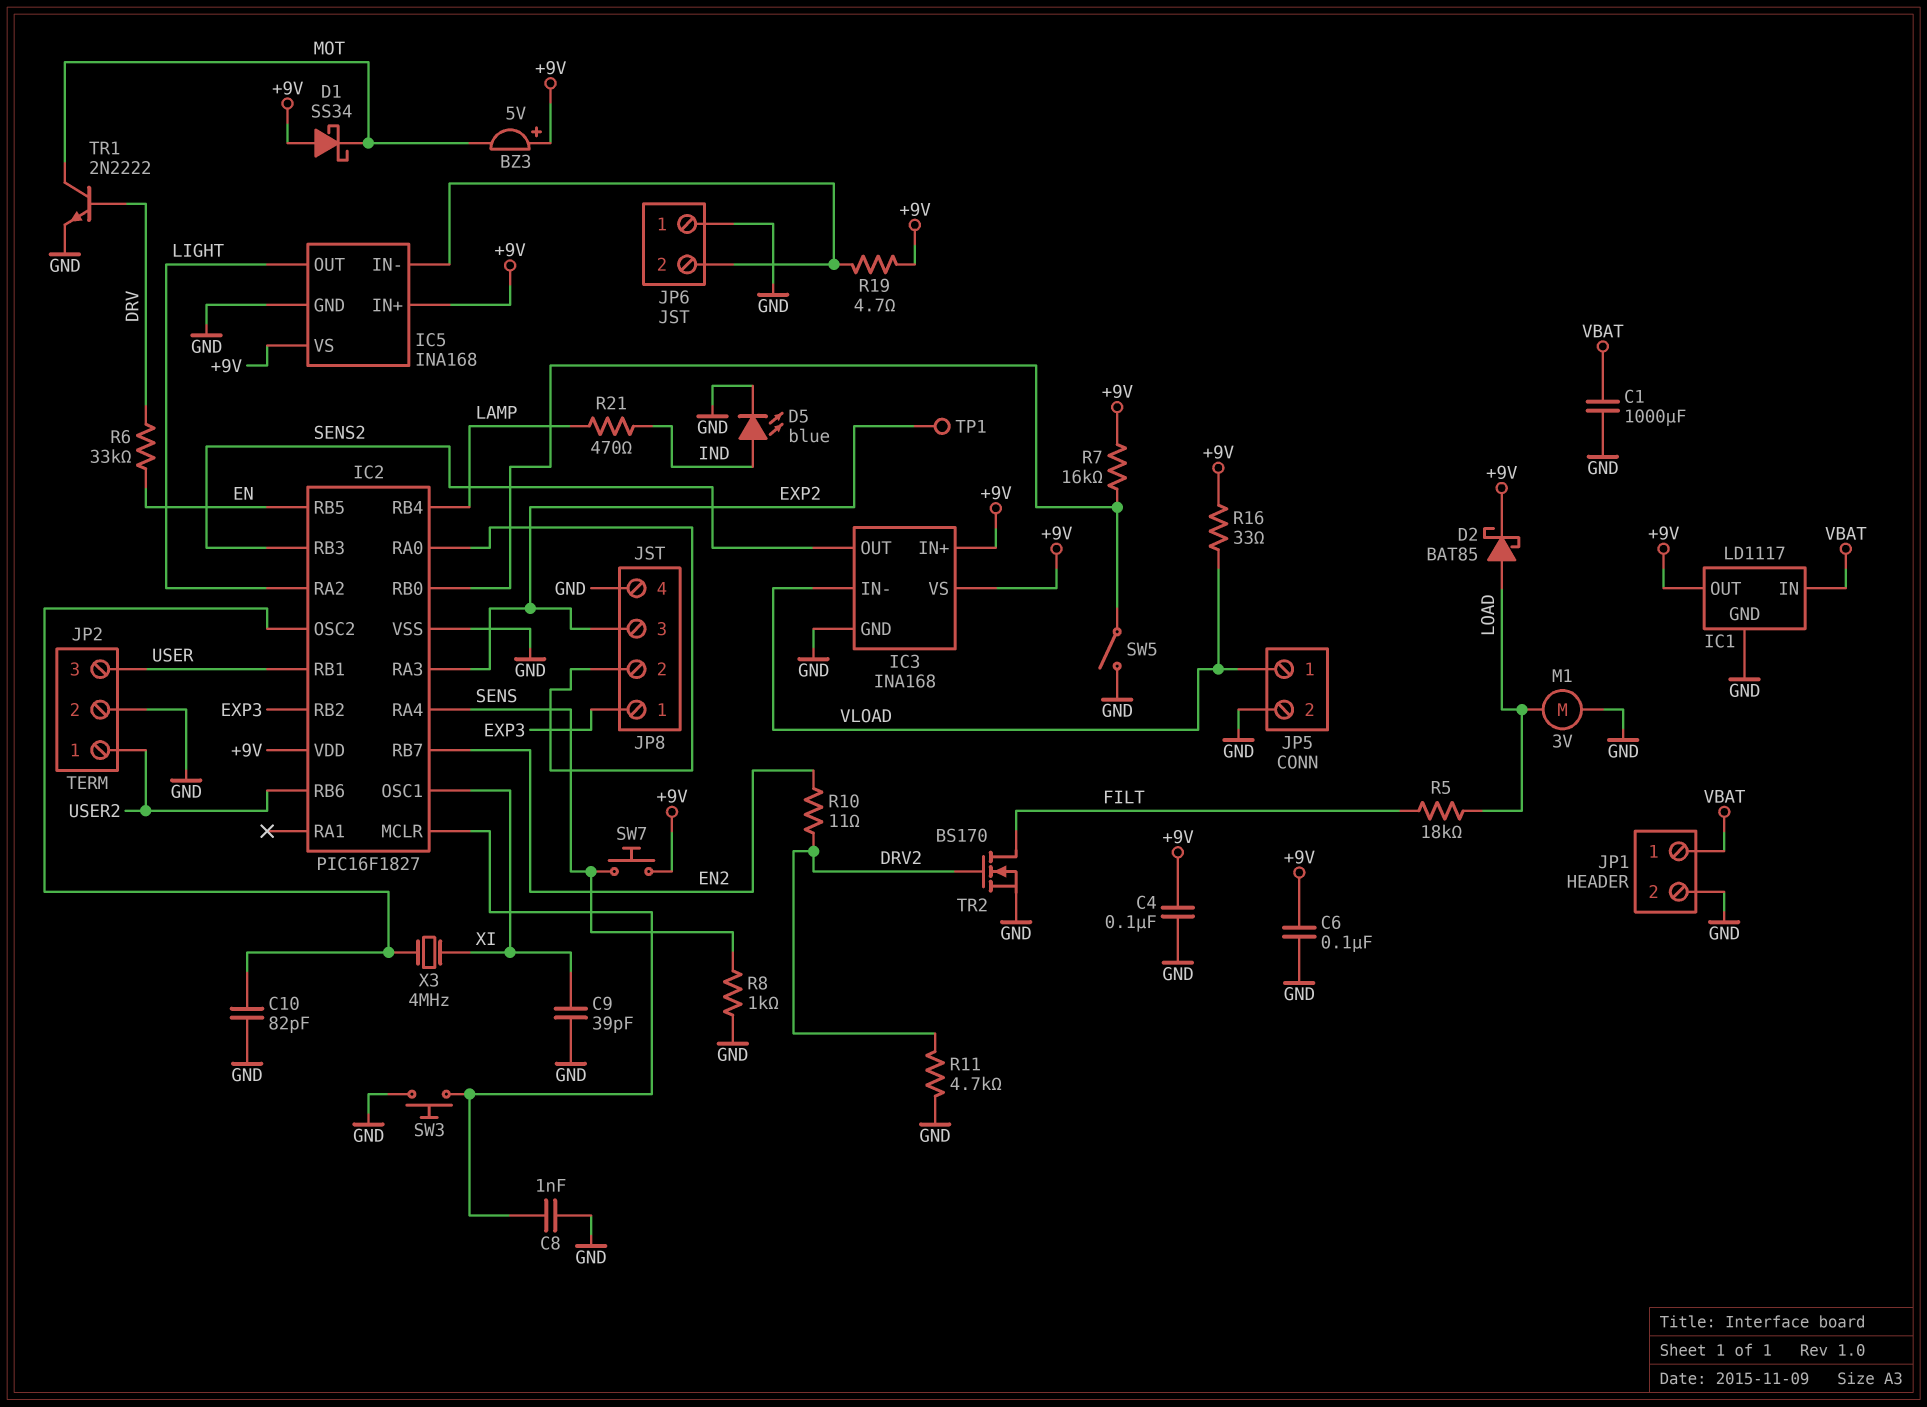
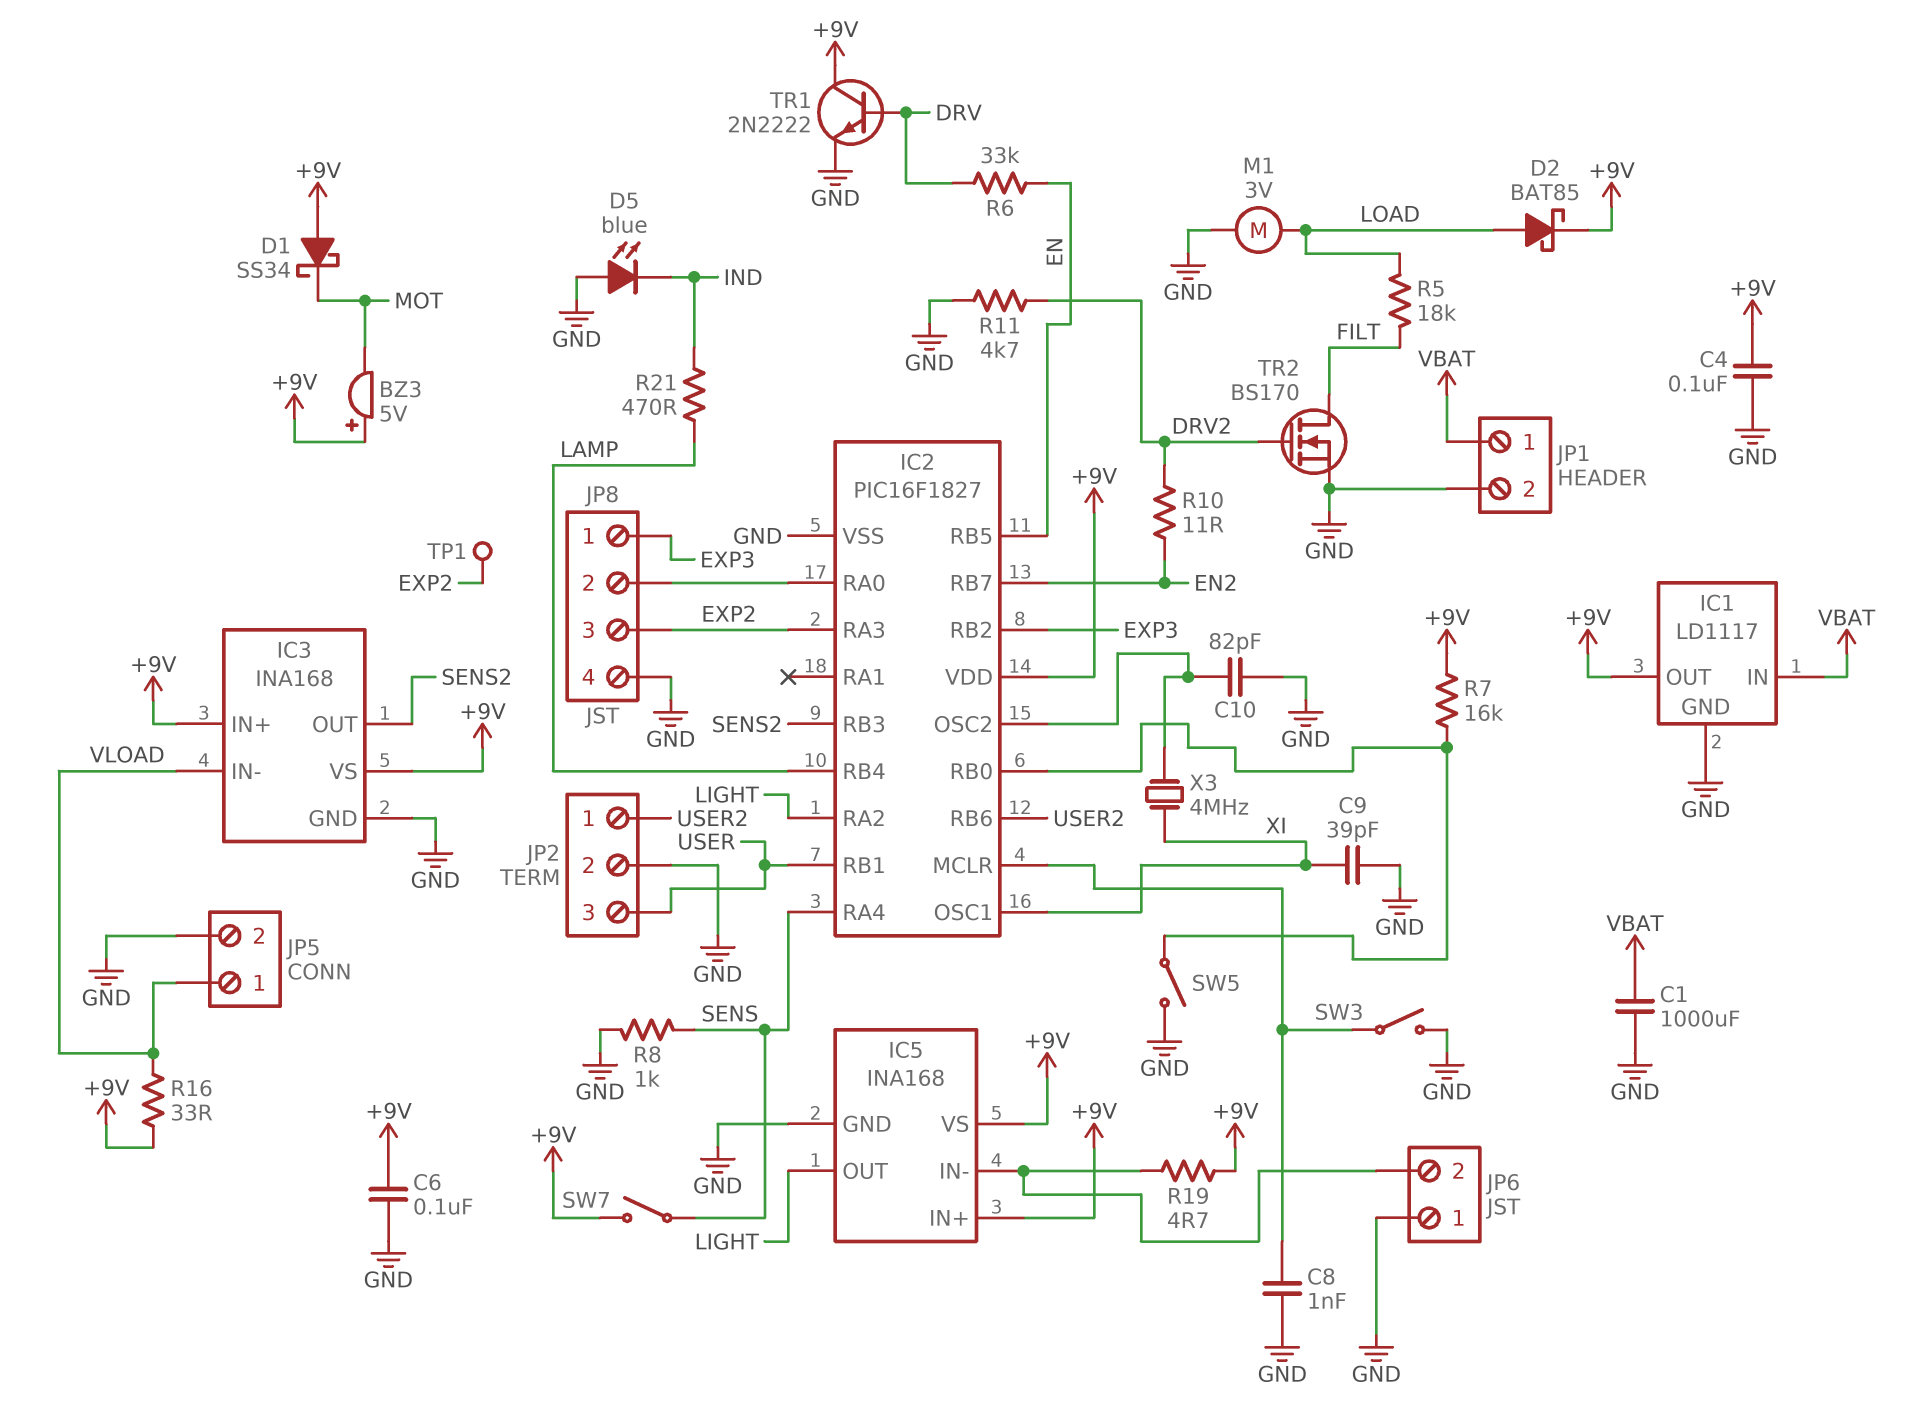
D5: LED blue (A IND, K GND) -> LED blue (A GND, K IND)
SW3: button (GND, IC2/MCLR) -> switch (GND, IC2/MCLR)
SW7: button (+9V, SENS) -> switch (+9V, SENS)
TR1: NPN 2N2222 (B DRV, C MOT, E GND) -> NPN 2N2222 (B DRV, C +9V, E GND)

